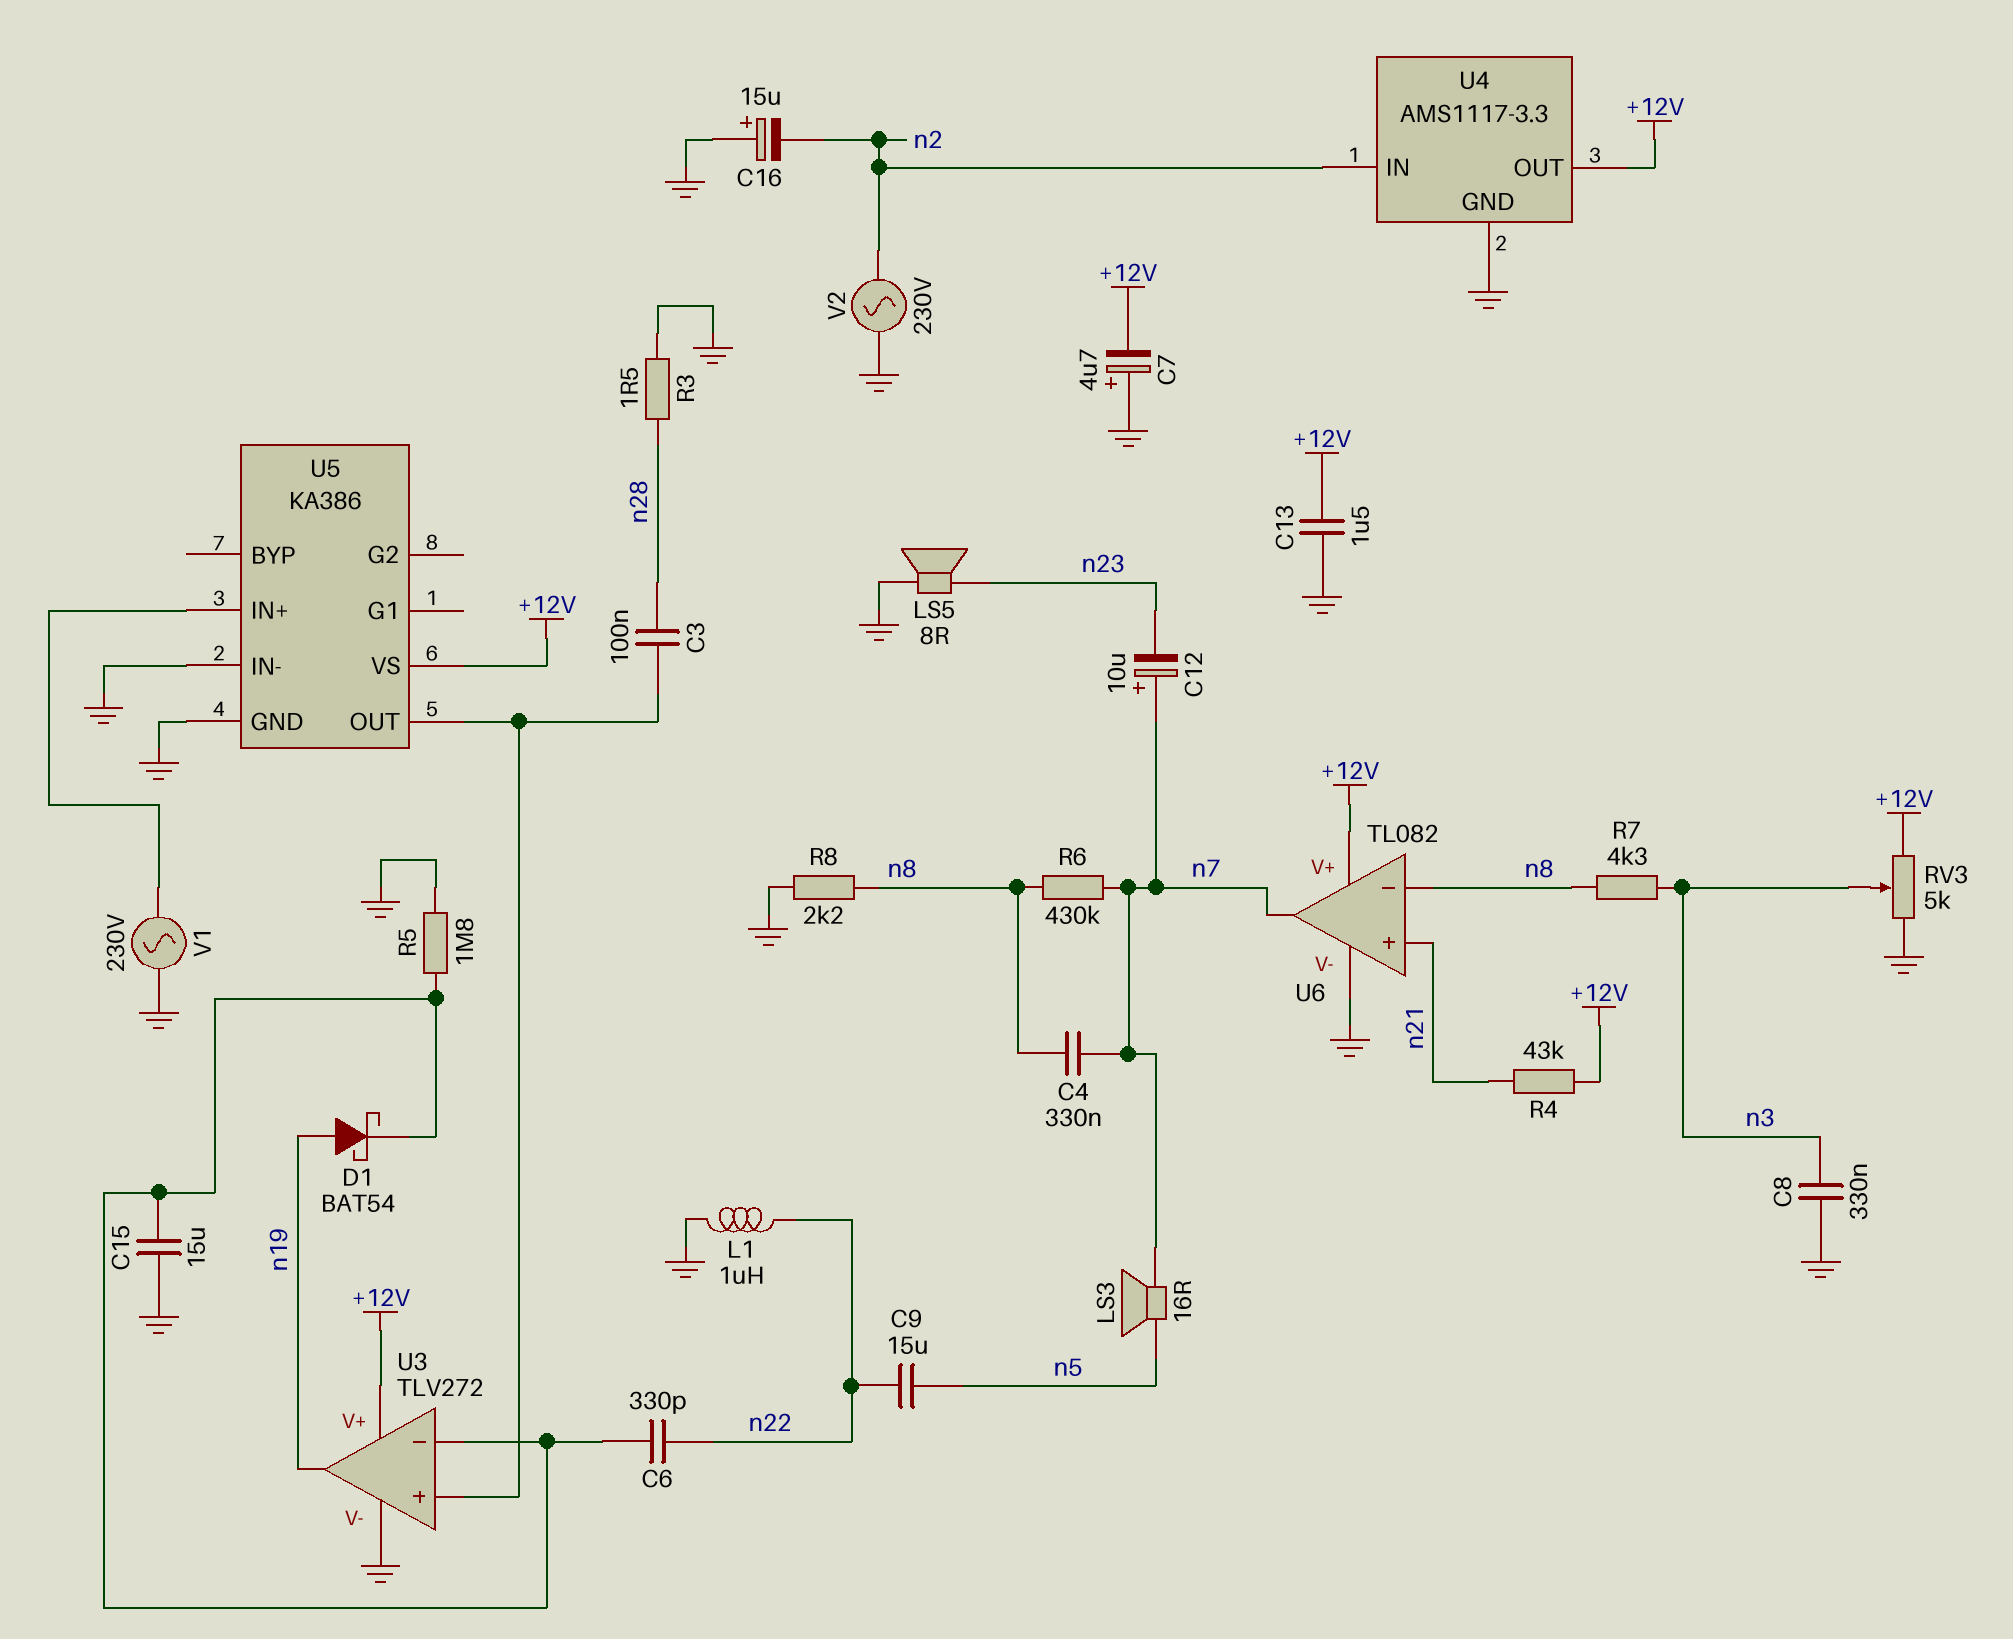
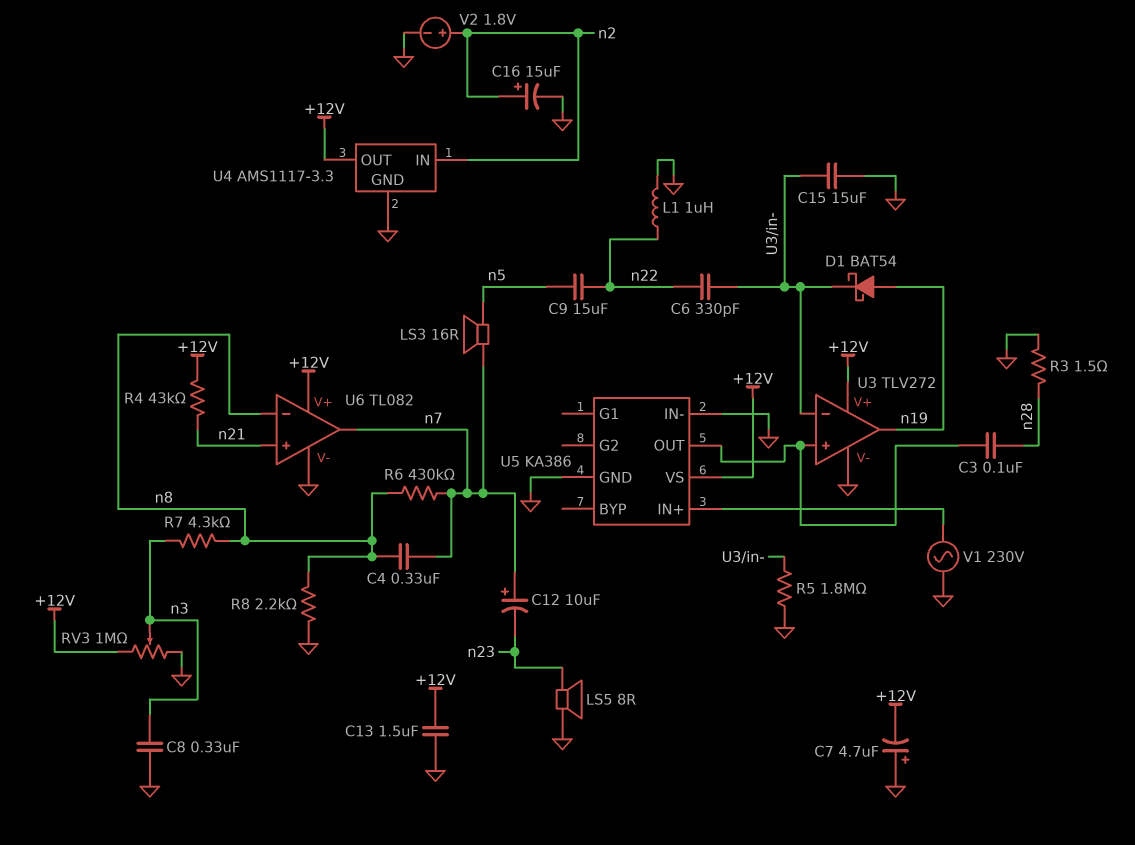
C16: 15uF (plus GND, minus n2) -> 15uF (plus n2, minus GND)
RV3: 5k (+12V, GND, wiper n3) -> 1M (+12V, GND, wiper n3)
V2: AC 230V (GND, n2) -> 1.8V (plus n2, minus GND)

